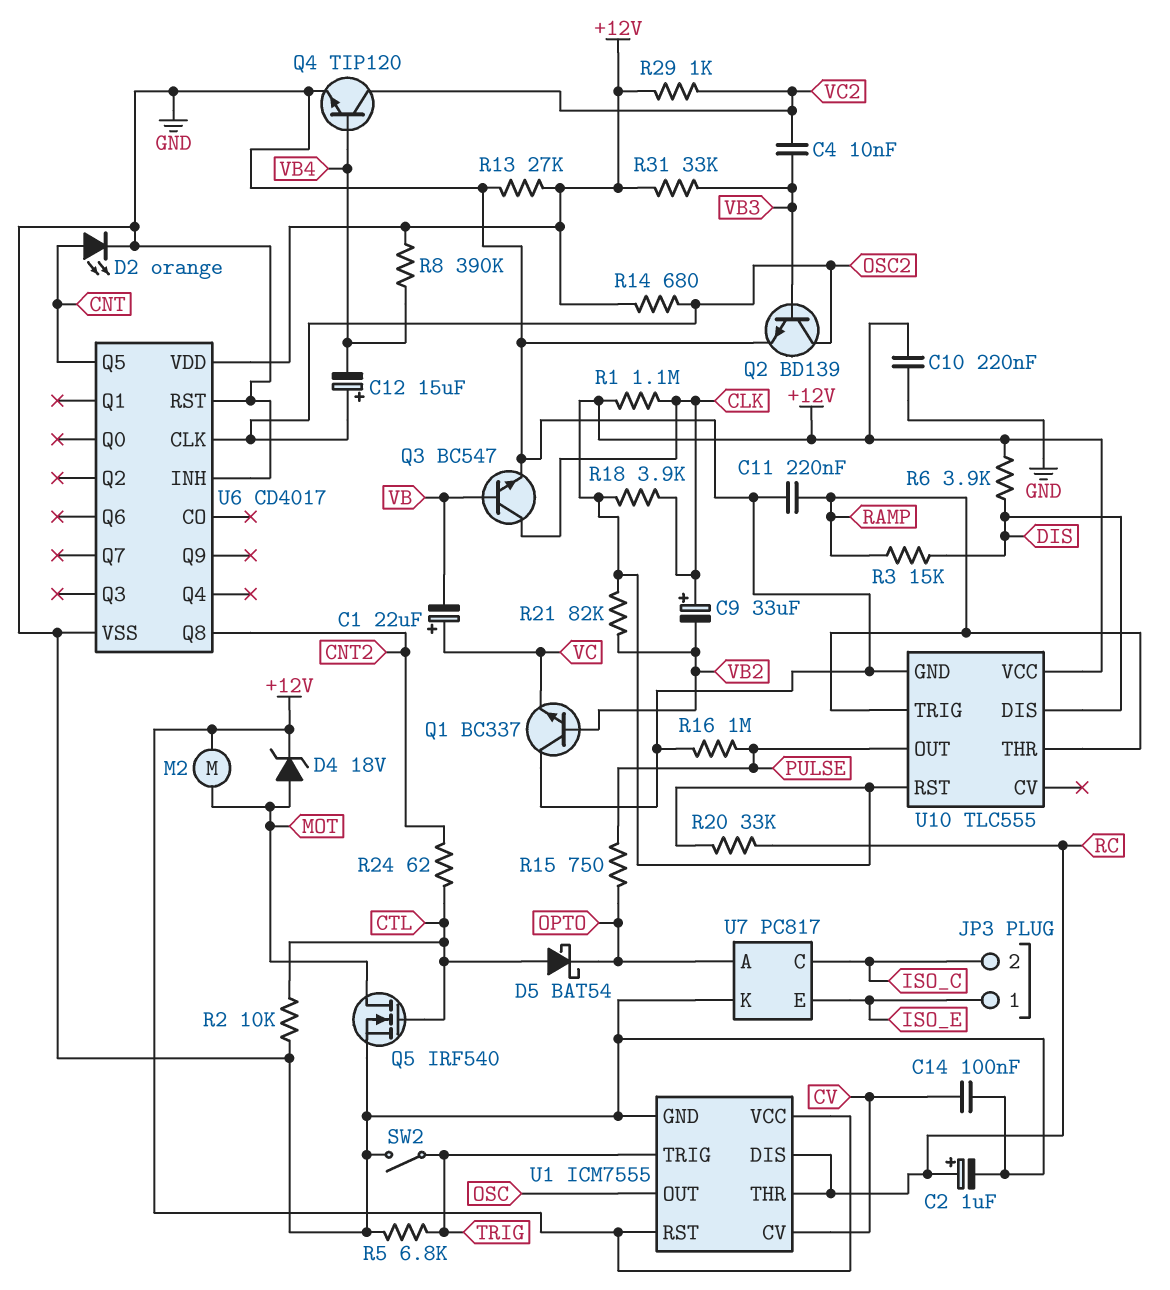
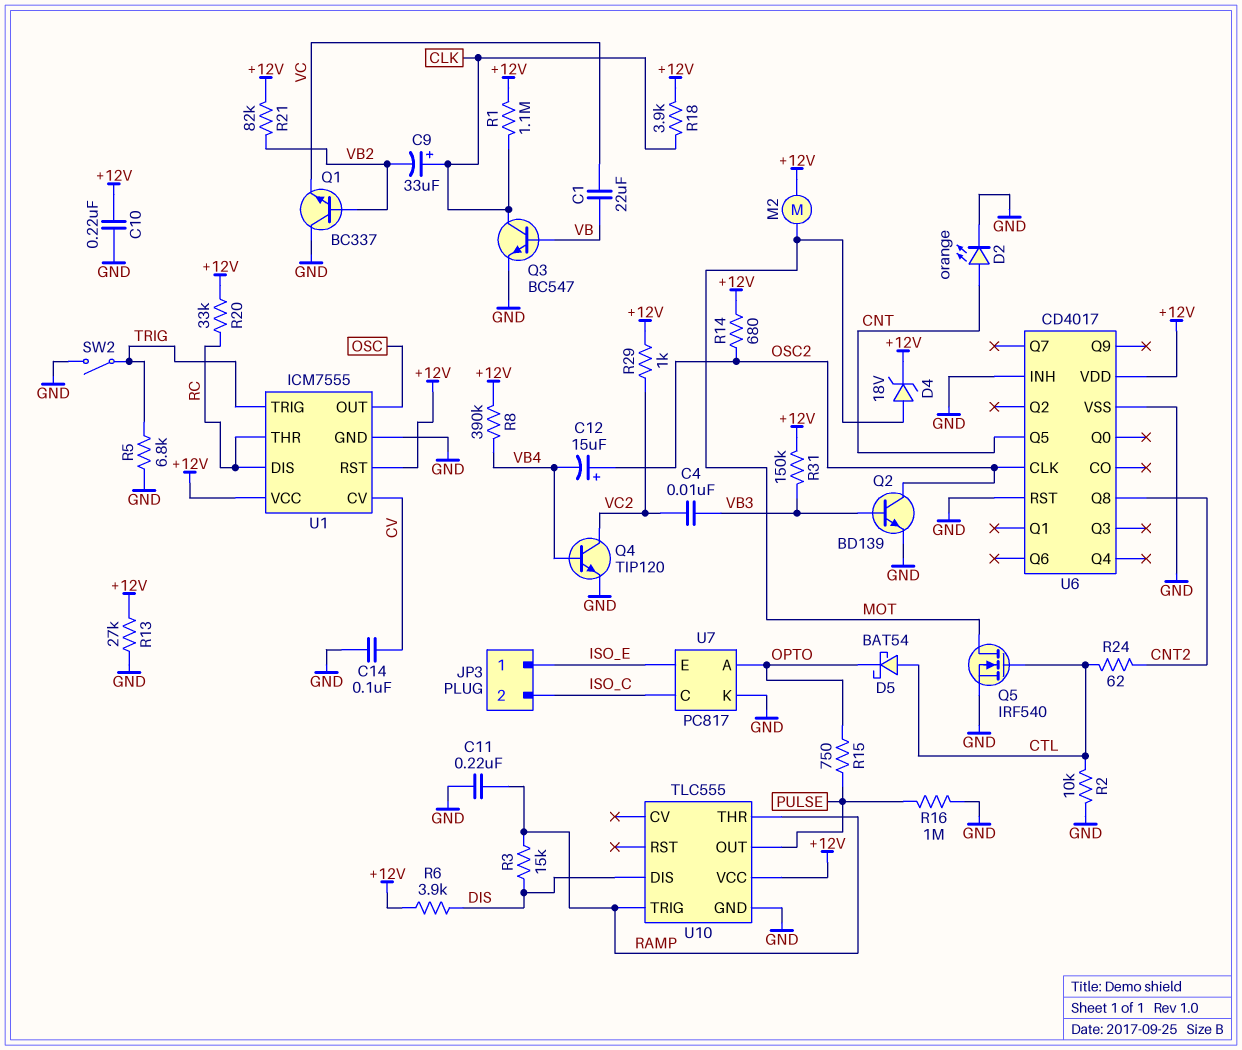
C1: 22uF (plus VC, minus VB) -> 22uF (VB, VC)
C2: 1uF (plus RC, minus GND) -> none
R31: 33k (+12V, VB3) -> 150k (+12V, VB3)
U10 pin RST: +12V -> none

